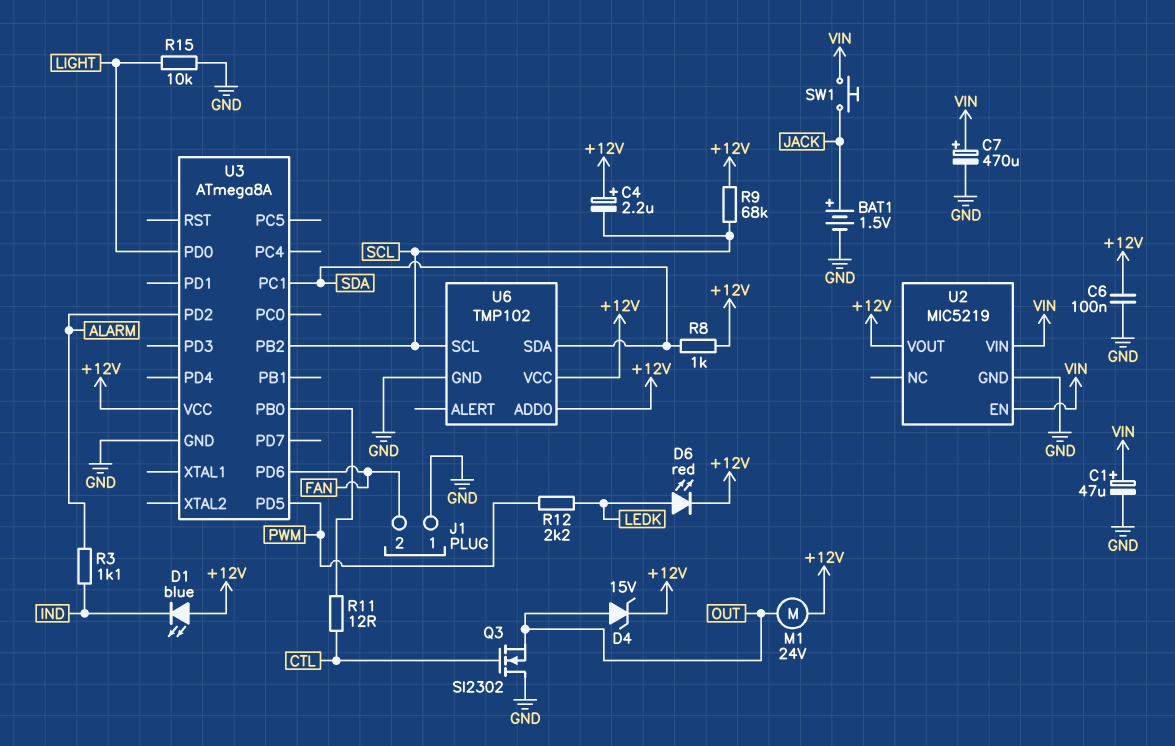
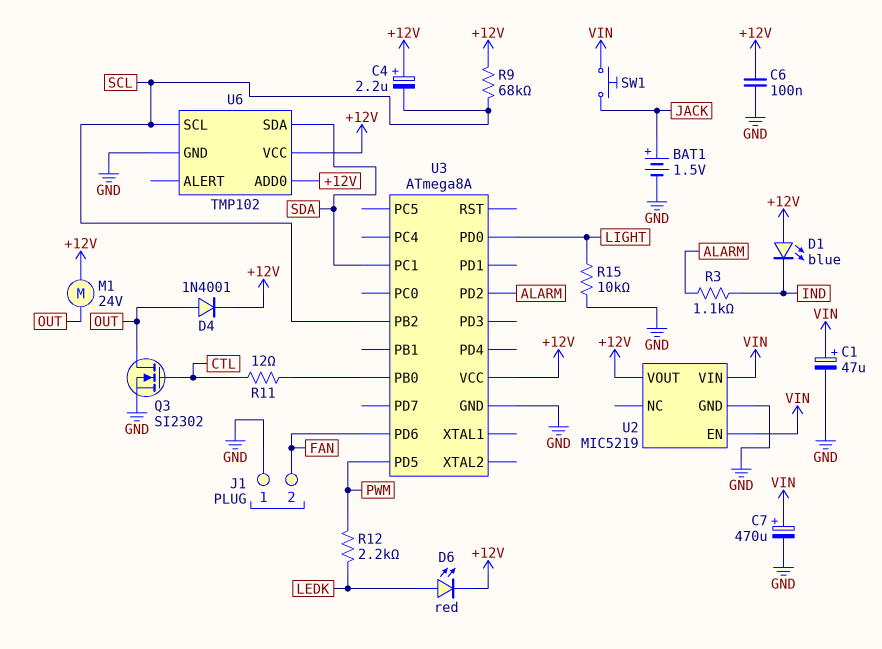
D4: zener 15V (A OUT, K +12V) -> diode 1N4001 (A OUT, K +12V)
Q3: NMOS SI2302 (G CTL, D GND, S OUT) -> NMOS SI2302 (G CTL, D OUT, S GND)
R8: 1k (+12V, SDA) -> none

